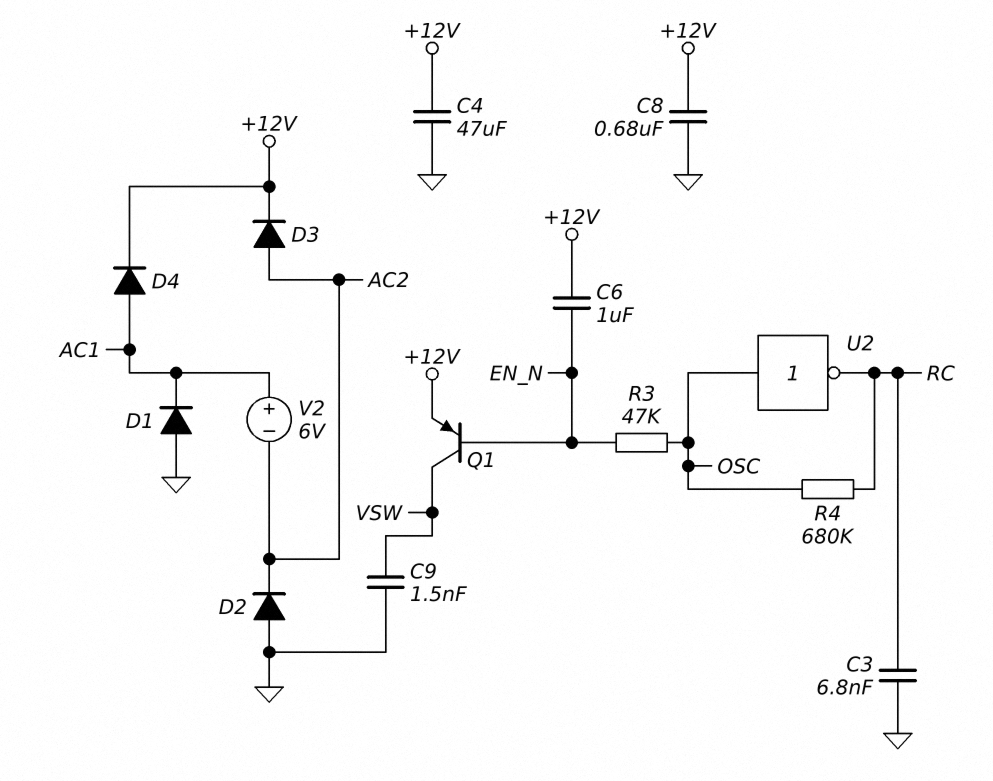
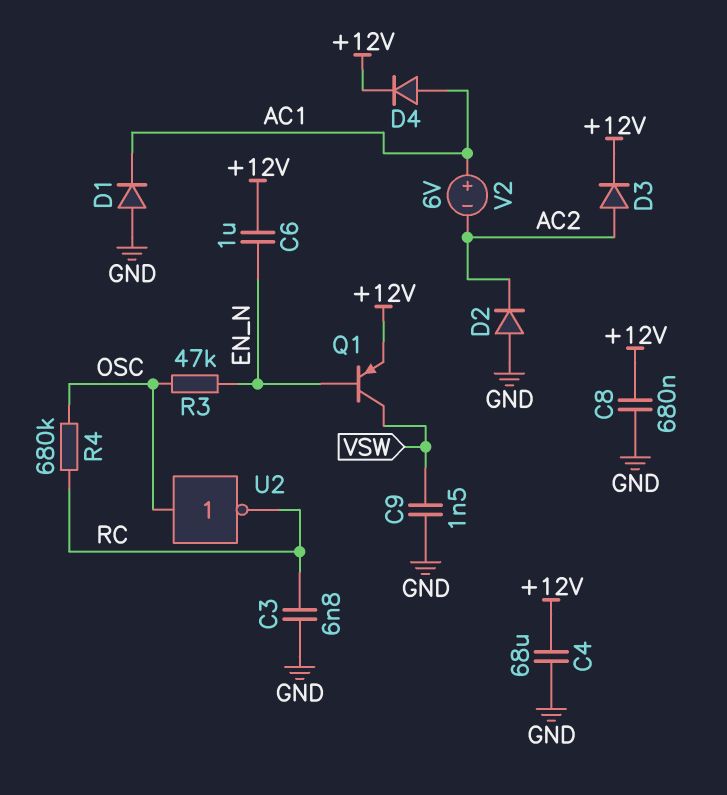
C4: 47uF (+12V, GND) -> 68uF (+12V, GND)

